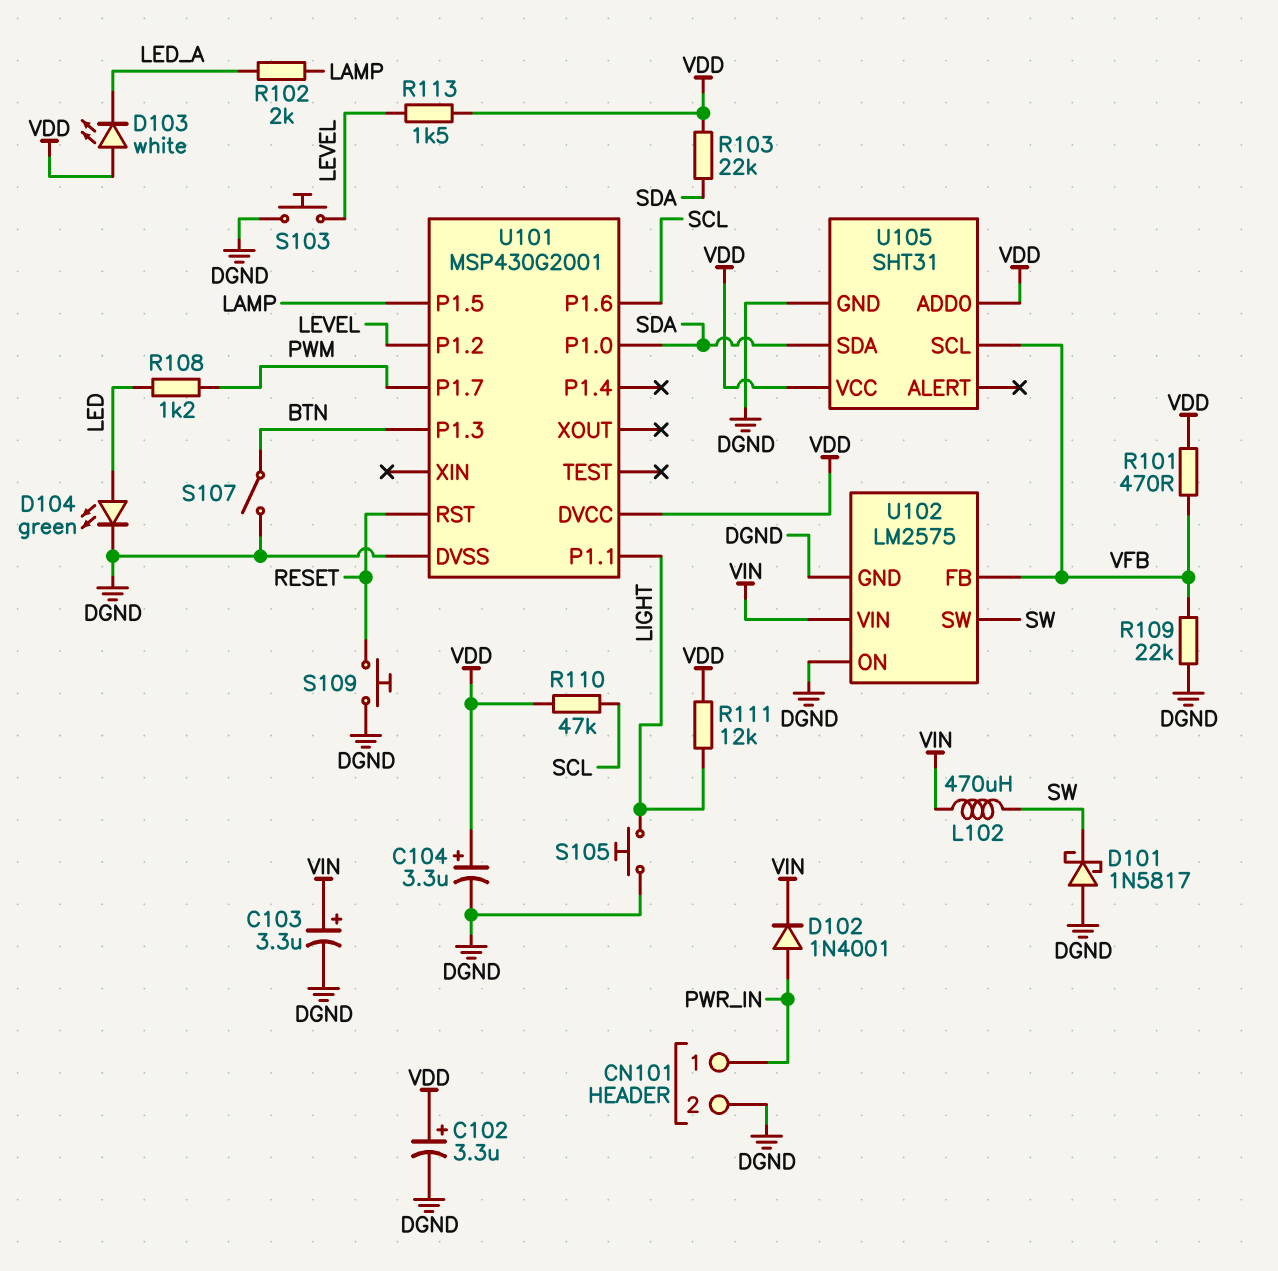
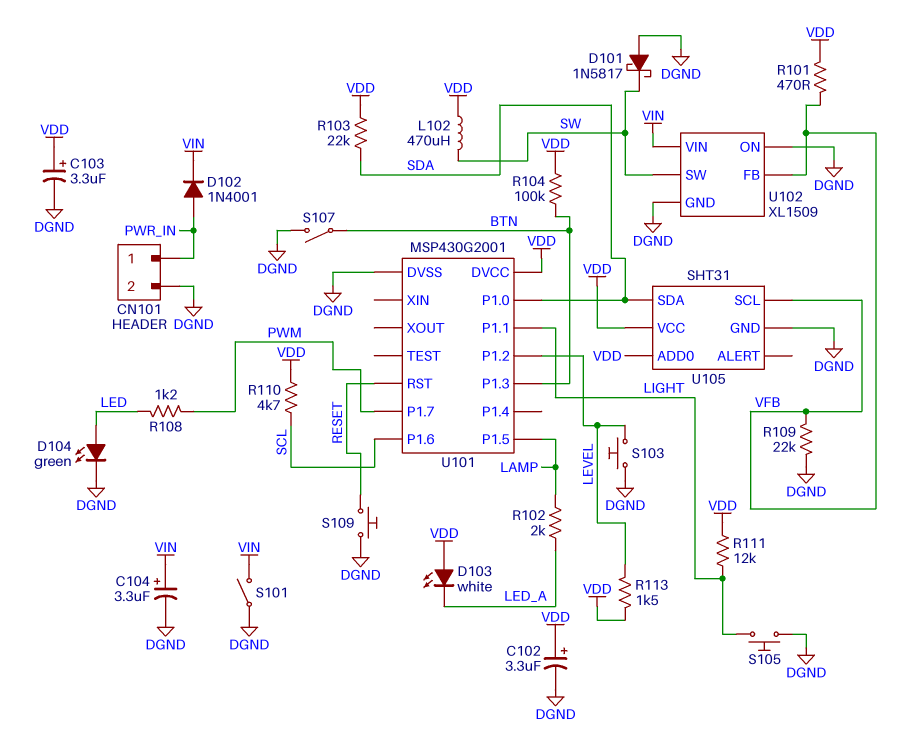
C103: 3.3uF (plus VIN, minus DGND) -> 3.3uF (plus VDD, minus DGND)
C104: 3.3uF (plus VDD, minus DGND) -> 3.3uF (plus VIN, minus DGND)
L102: 470uH (SW, VIN) -> 470uH (SW, VDD)
R104: none -> 100k (BTN, VDD)
R110: 47k (SCL, VDD) -> 4.7k (SCL, VDD)
S101: none -> switch (DGND, VIN)
U102: LM2575 -> XL1509

